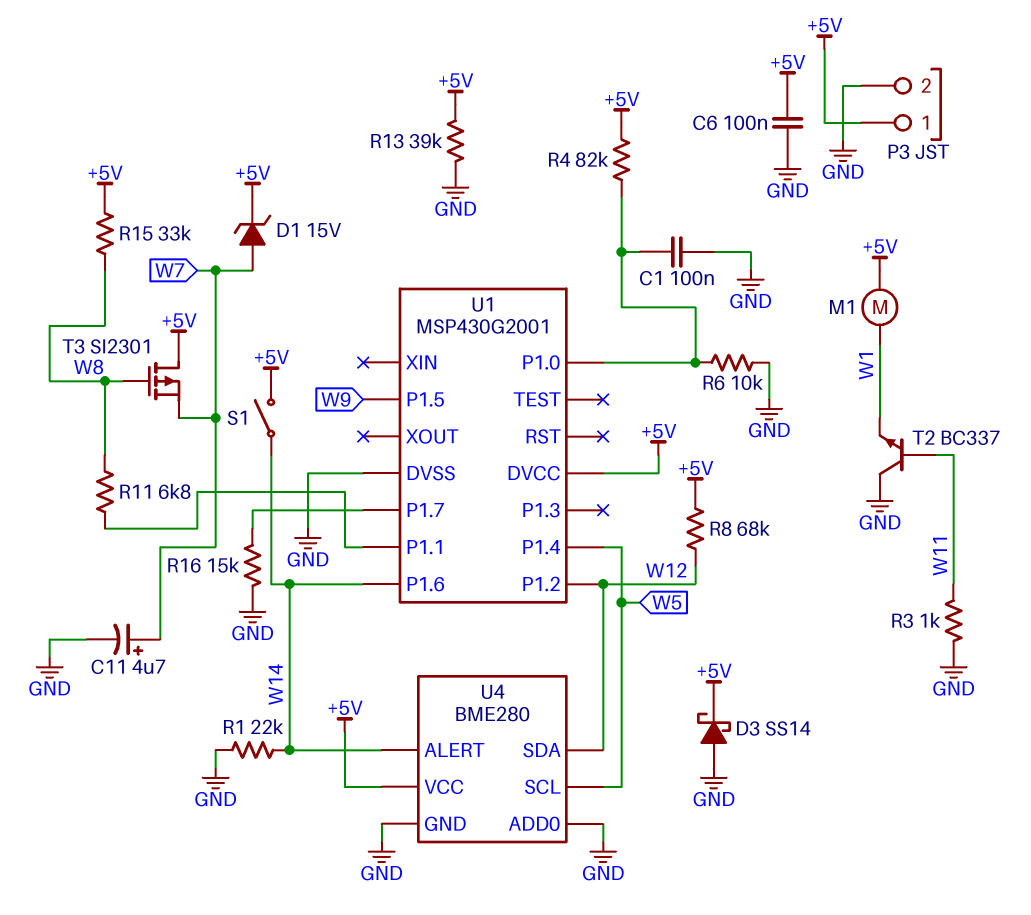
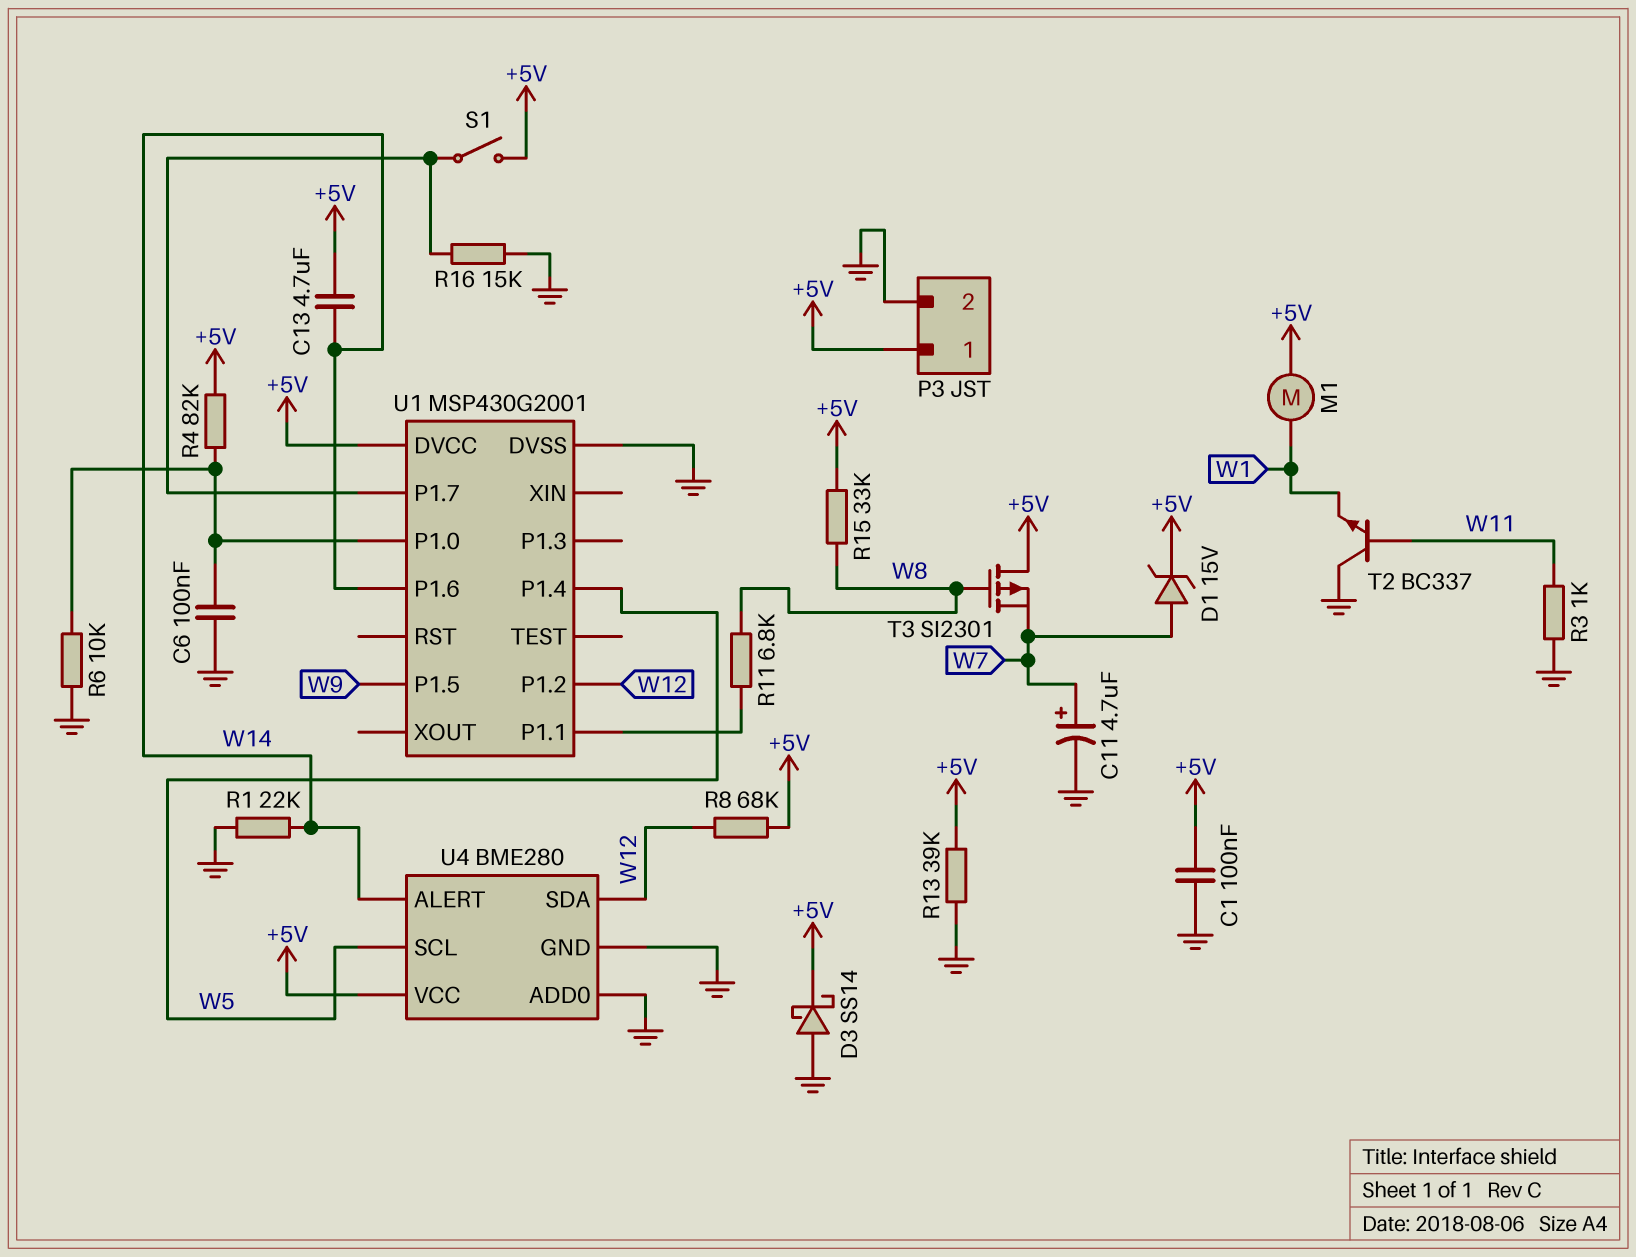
C1: 100nF (GND, U1/P1.0) -> 100nF (+5V, GND)
C6: 100nF (+5V, GND) -> 100nF (GND, U1/P1.0)
C13: none -> 4.7uF (+5V, W14)
S1: switch (+5V, W14) -> switch (+5V, U1/P1.7)

